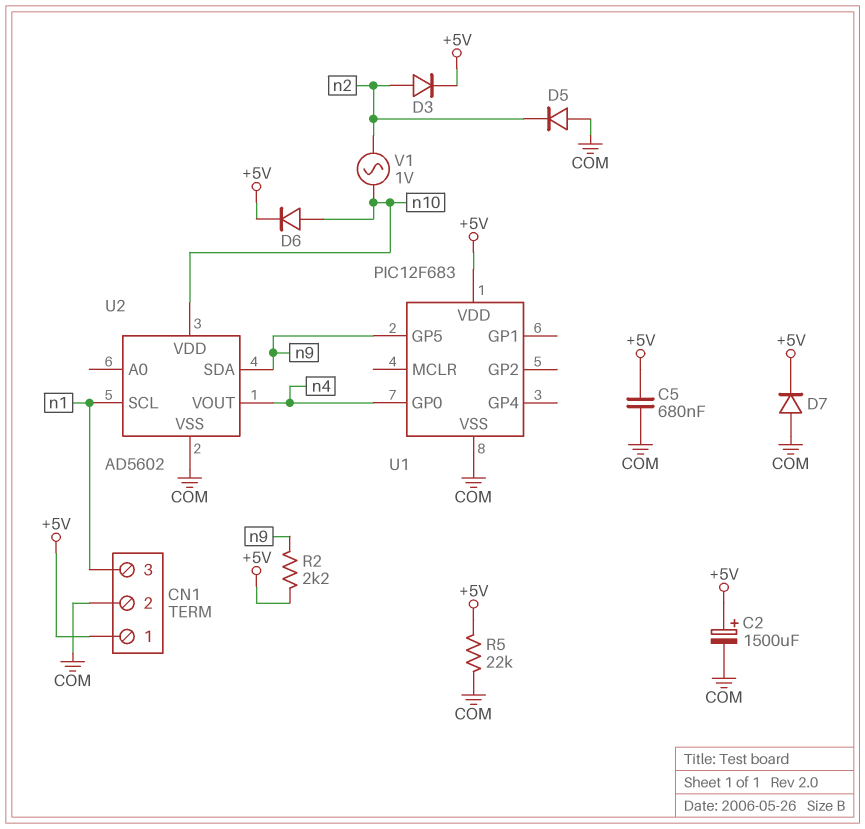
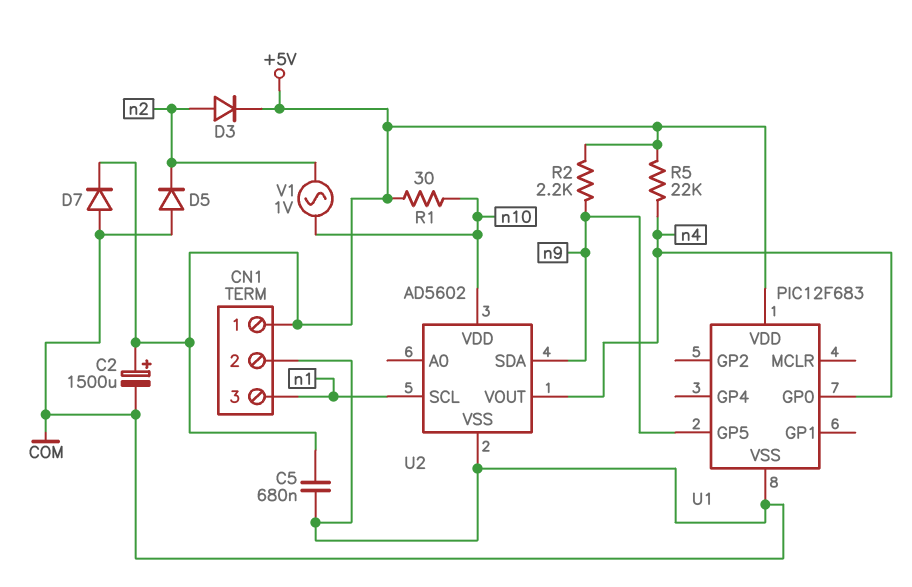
D6: diode (A n10, K +5V) -> none
R1: none -> 30 (+5V, n10)
R5: 22k (+5V, COM) -> 22k (+5V, n4)

